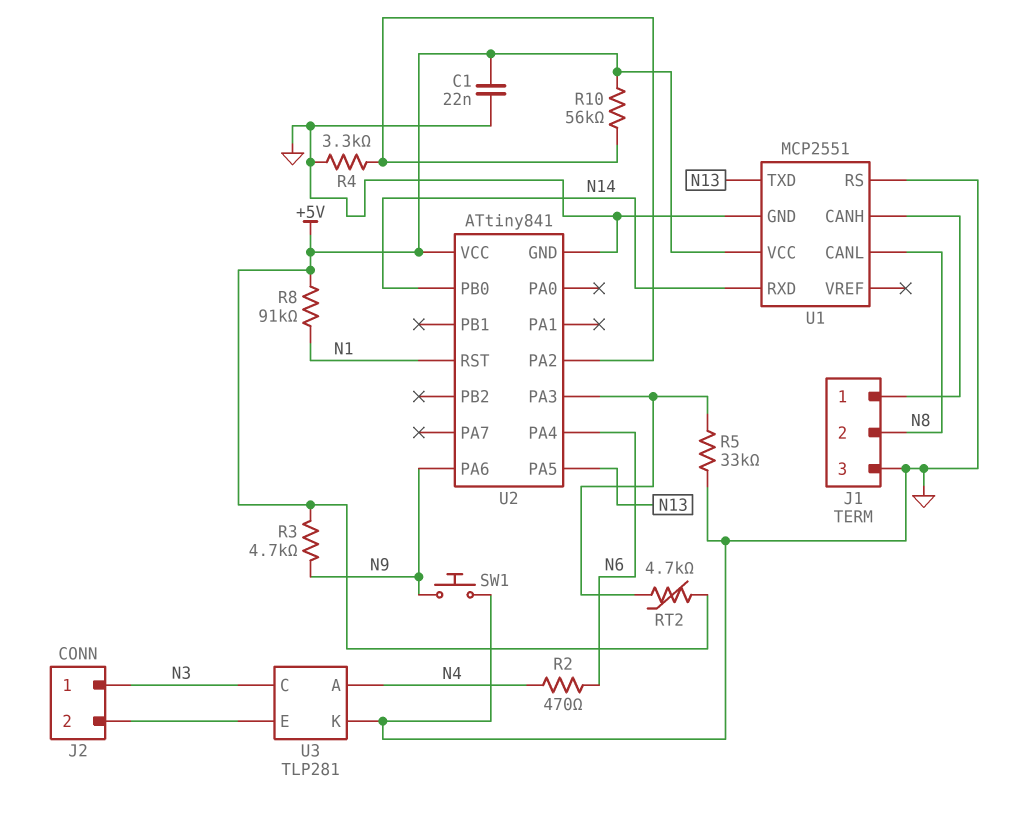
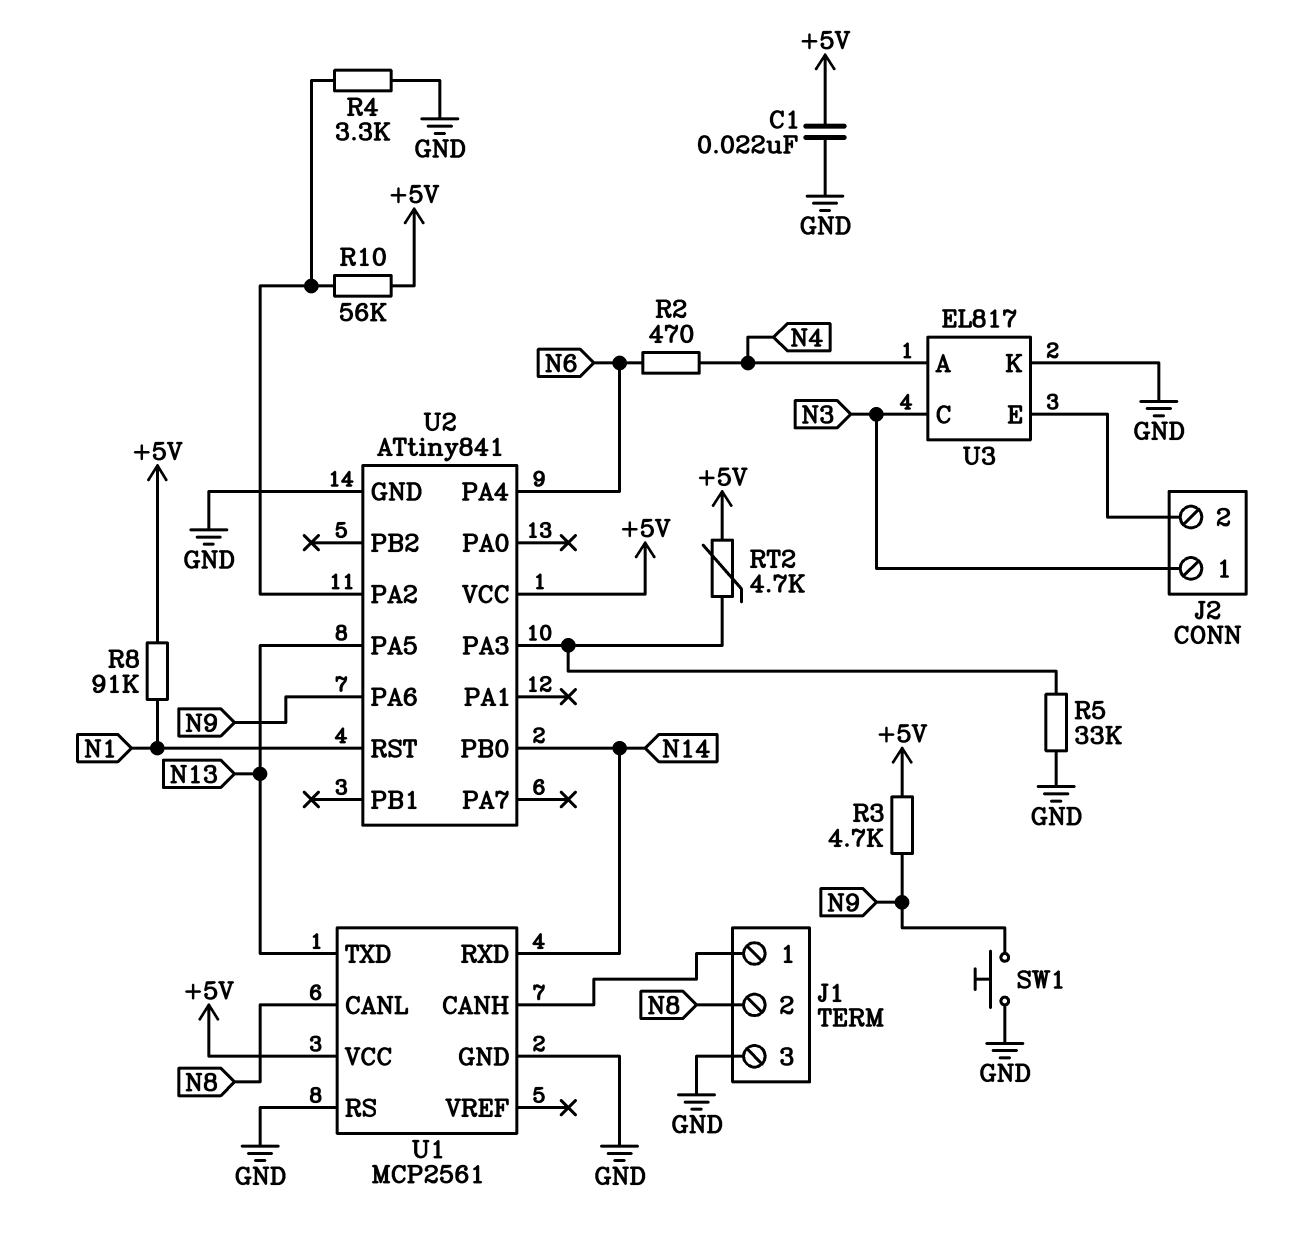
U1: MCP2551 -> MCP2561
U3: TLP281 -> EL817

